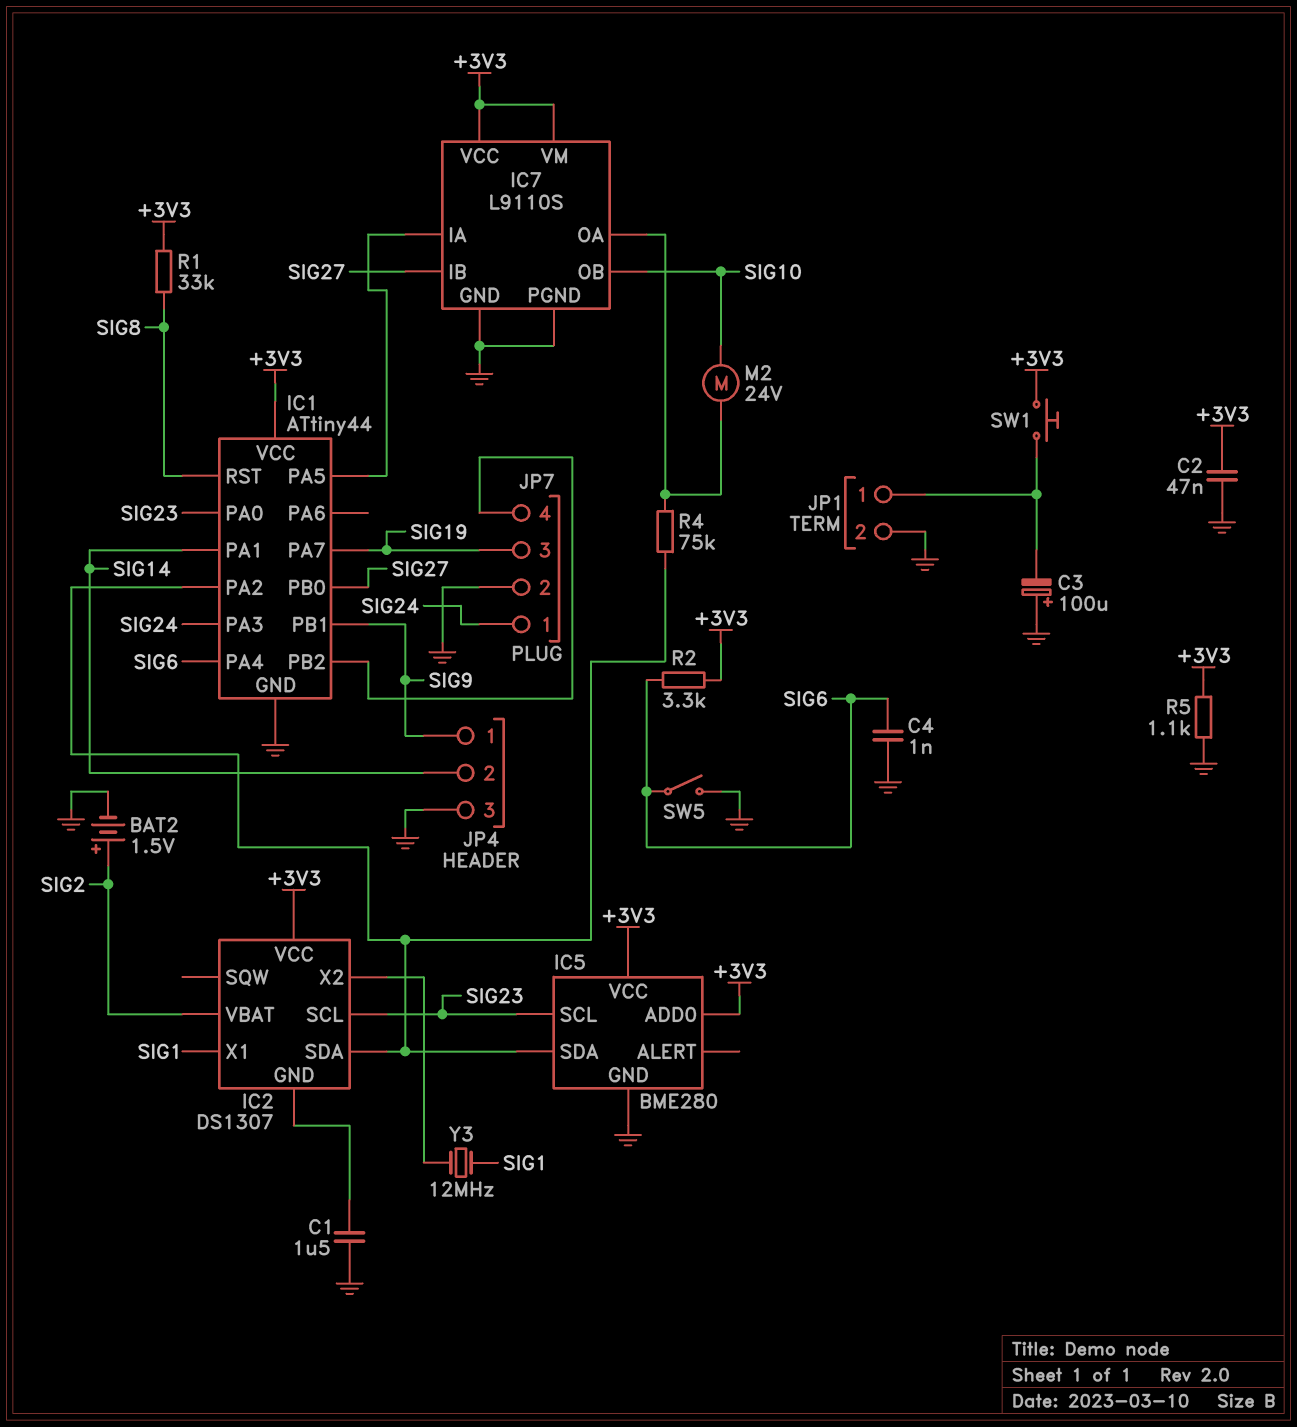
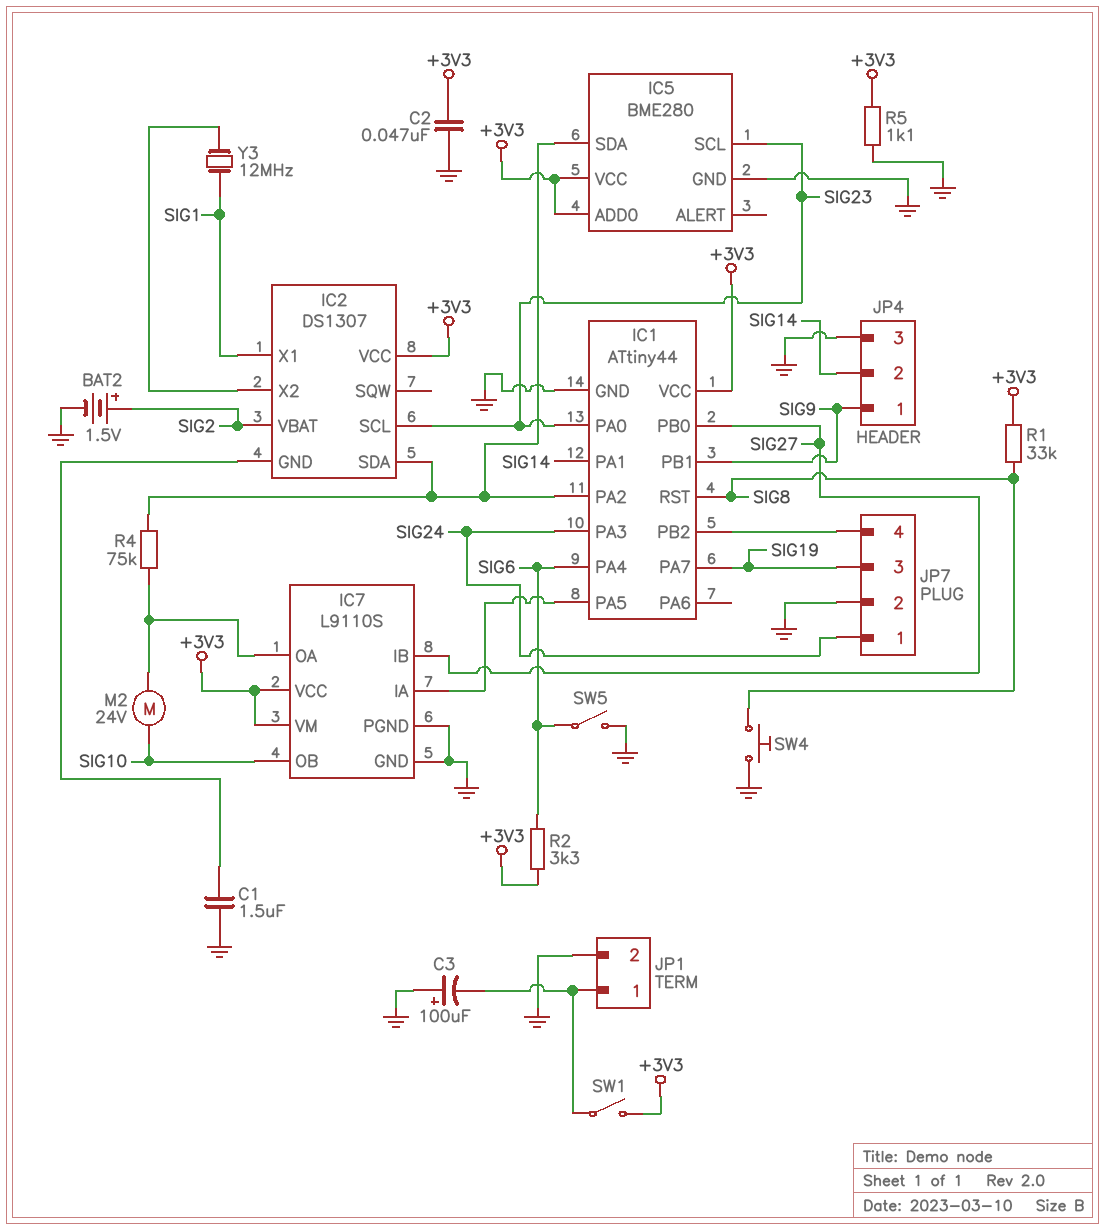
C4: 1nF (GND, SIG6) -> none
SW1: button (+3V3, JP1/1) -> switch (+3V3, JP1/1)
SW4: none -> button (GND, SIG8)

